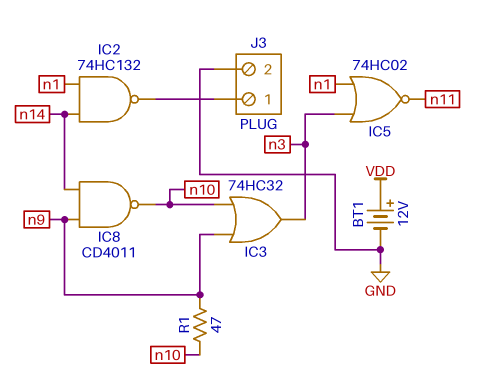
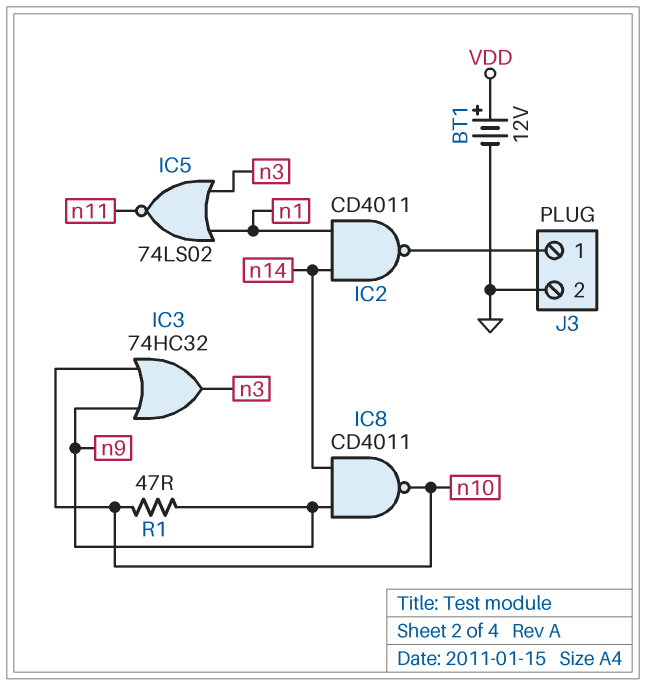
IC2: NAND 74HC132 (in n1, in n14, out J3/1) -> NAND CD4011 (in n1, in n14, out J3/1)
IC5: NOR 74HC02 (in n1, in n3, out n11) -> NOR 74LS02 (in n1, in n3, out n11)

